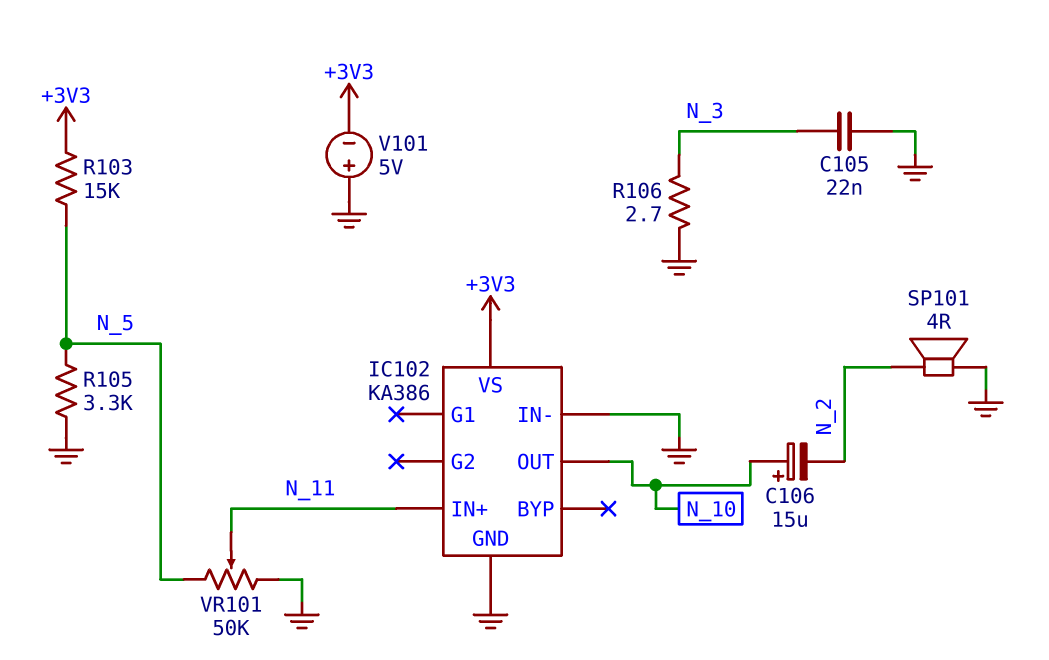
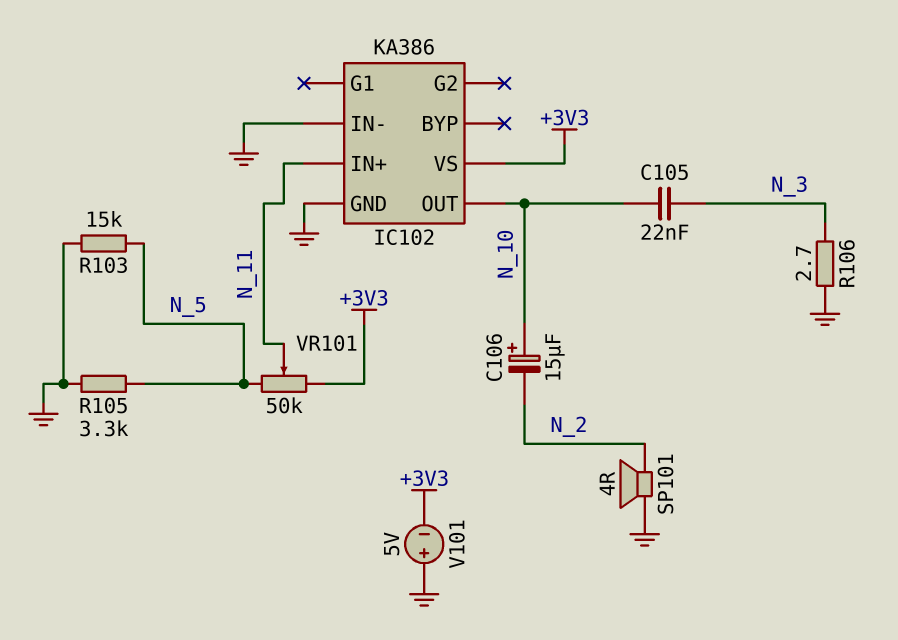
C105: 22nF (GND, N_3) -> 22nF (N_3, N_10)
R103: 15k (+3V3, N_5) -> 15k (GND, N_5)
VR101: 50k (GND, N_5, wiper N_11) -> 50k (+3V3, N_5, wiper N_11)

